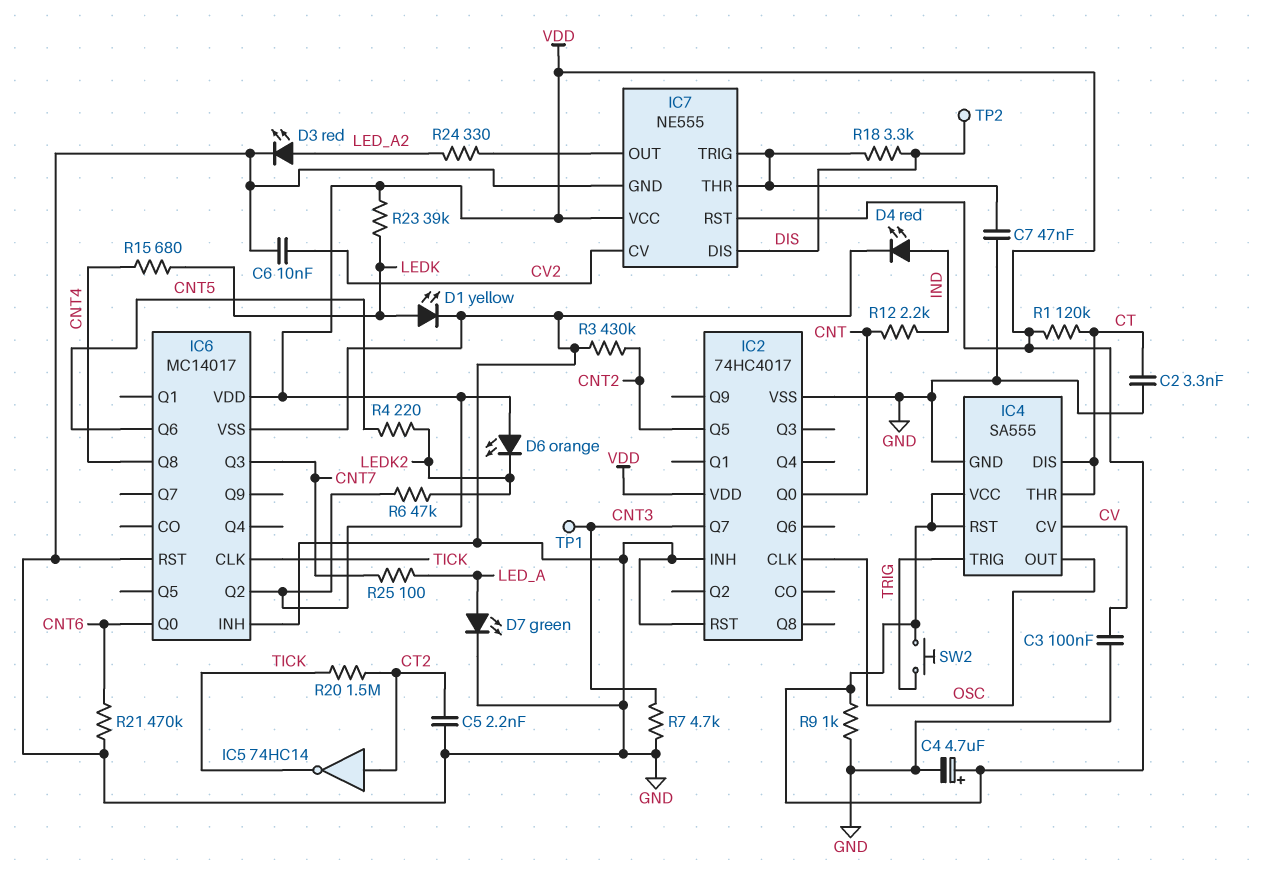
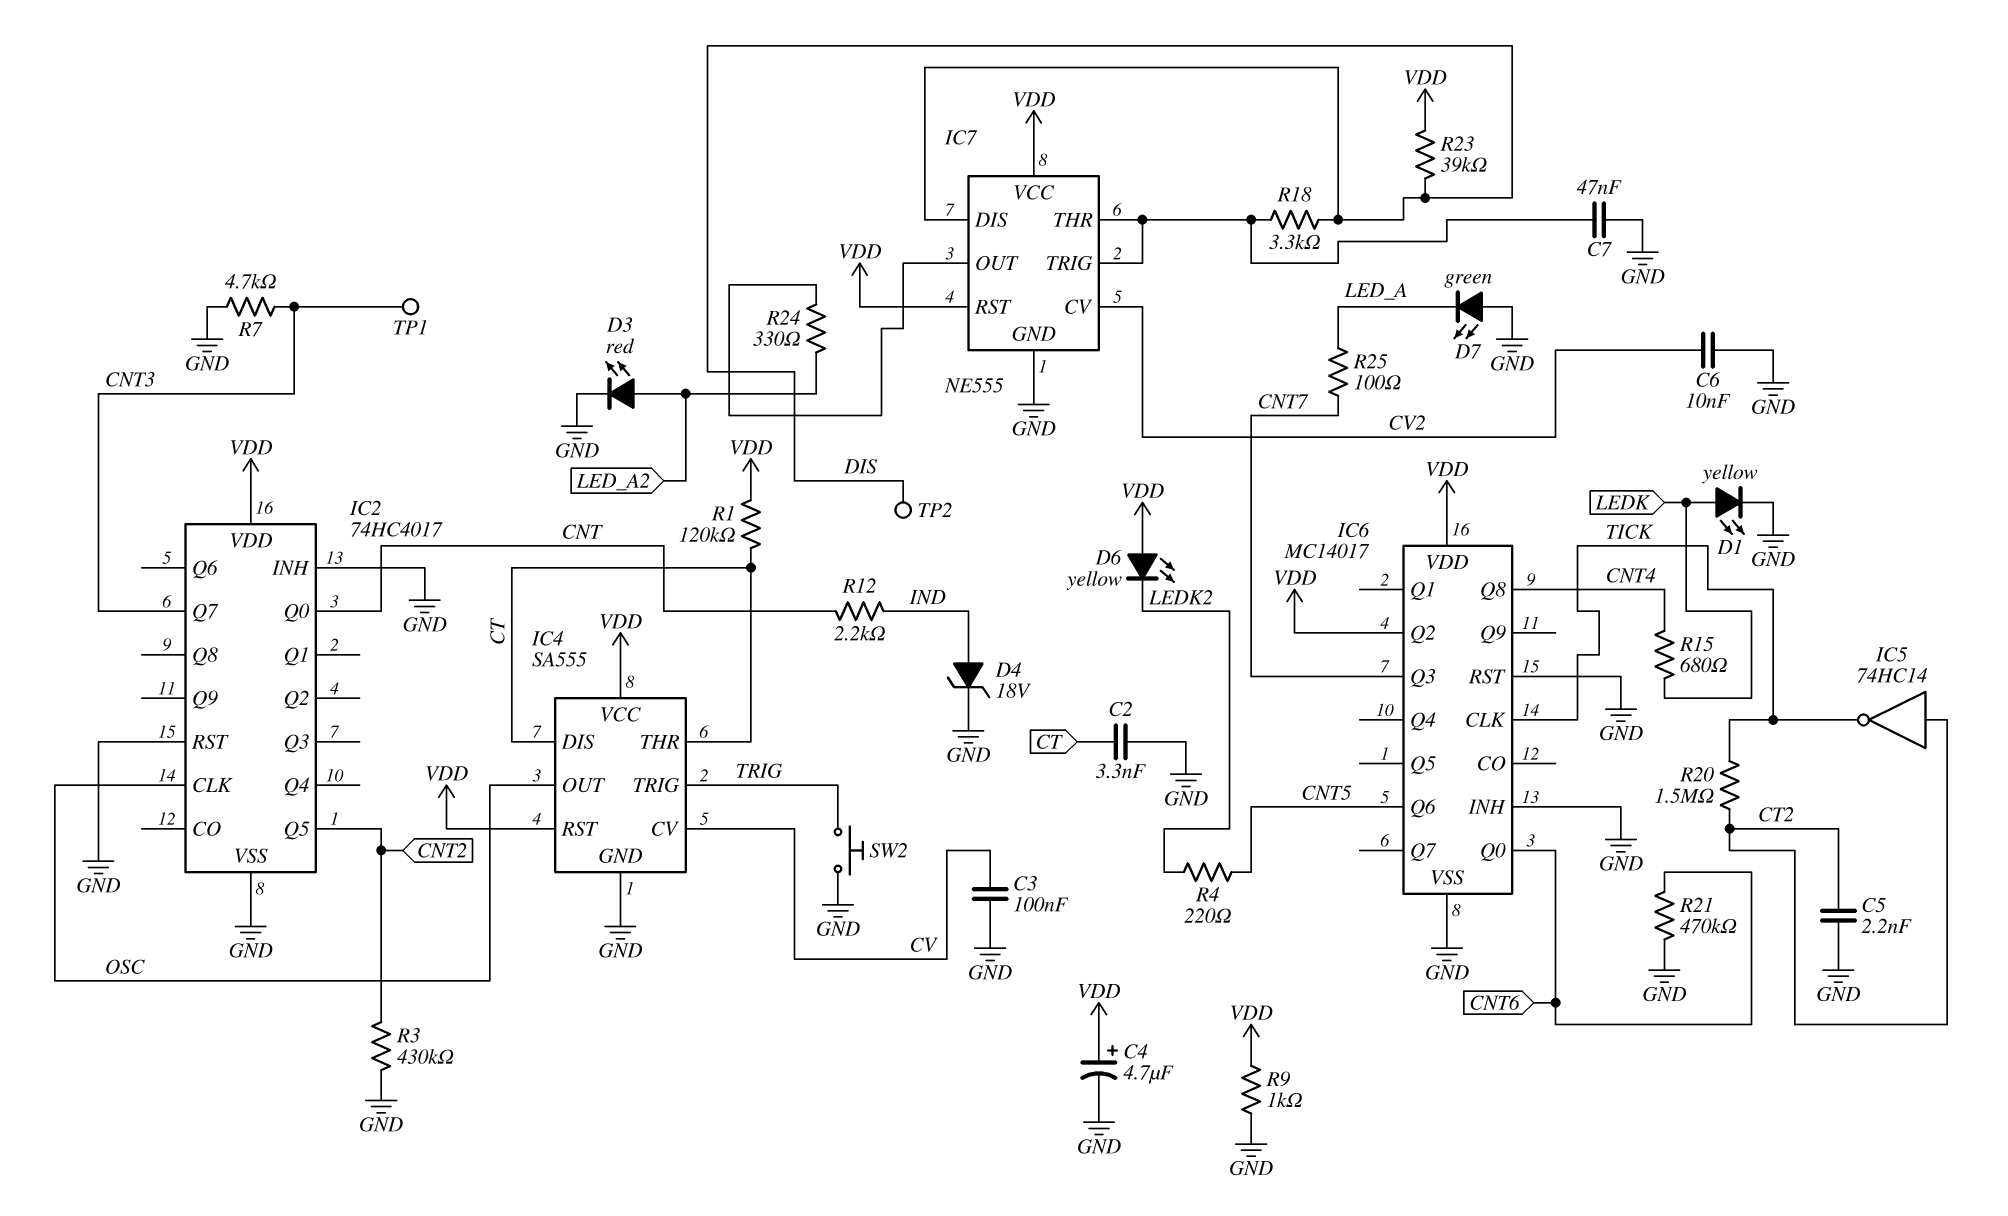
D4: LED red (A IND, K GND) -> zener 18V (A IND, K GND)
D6: LED orange (A VDD, K LEDK2) -> LED yellow (A VDD, K LEDK2)
D7: LED green (A LED_A, K GND) -> LED green (A GND, K LED_A)
R6: 47k (LEDK2, VDD) -> none
R23: 39k (LEDK, VDD) -> 39k (DIS, VDD)
SW2: button (TRIG, VDD) -> button (GND, TRIG)

